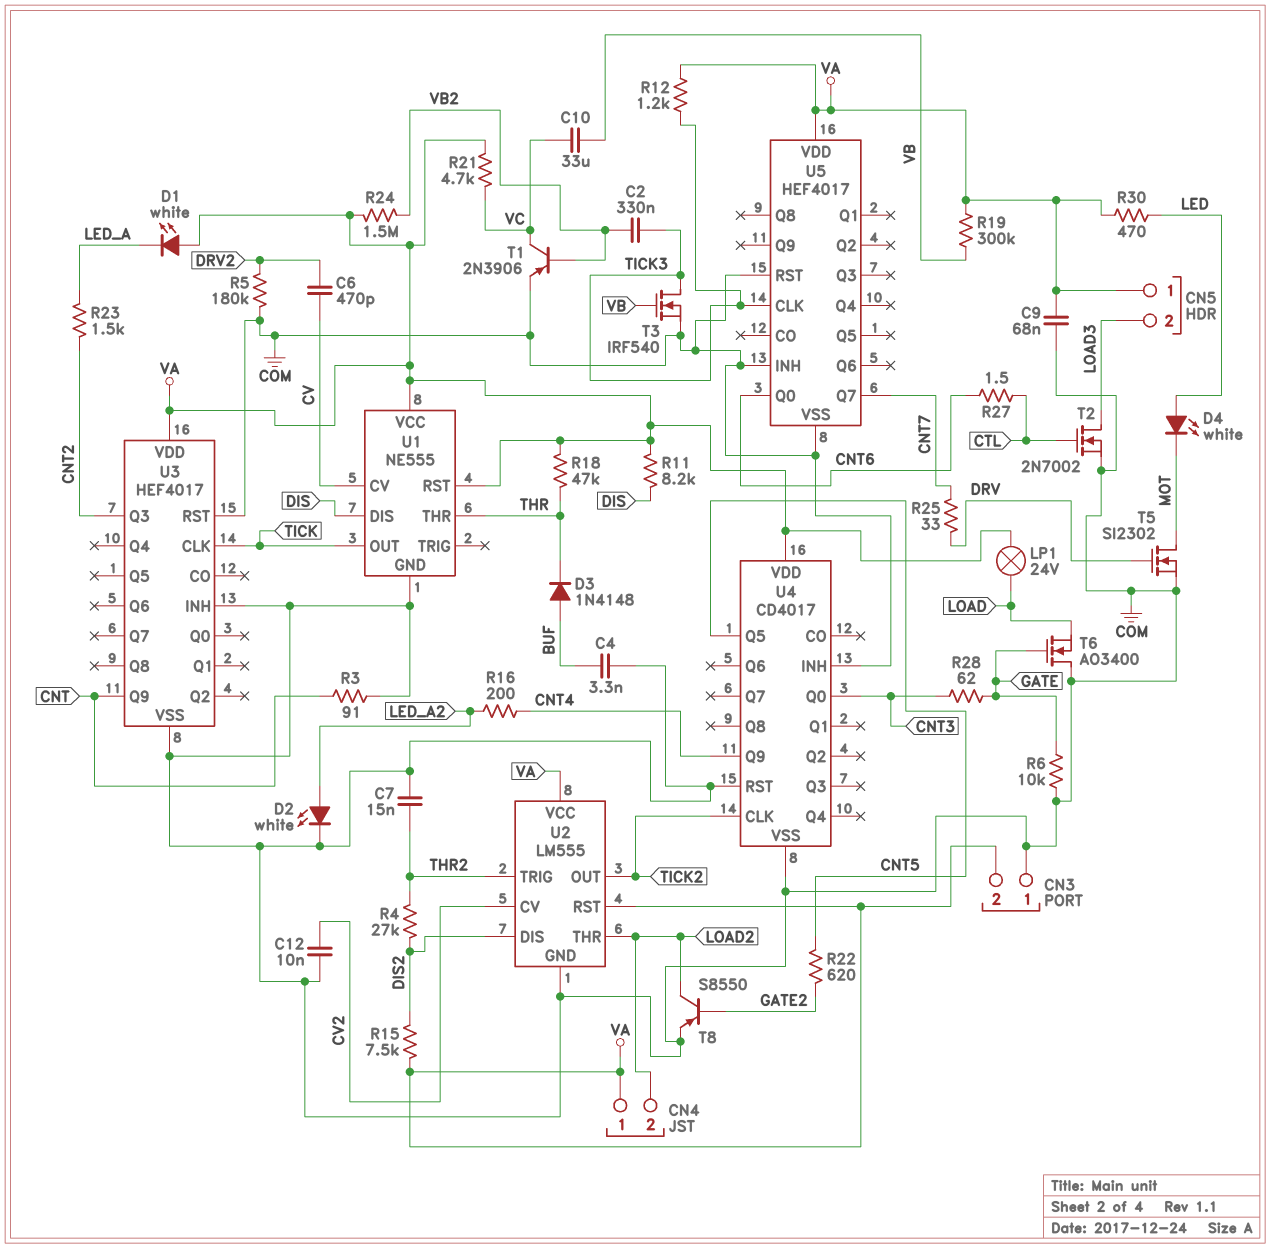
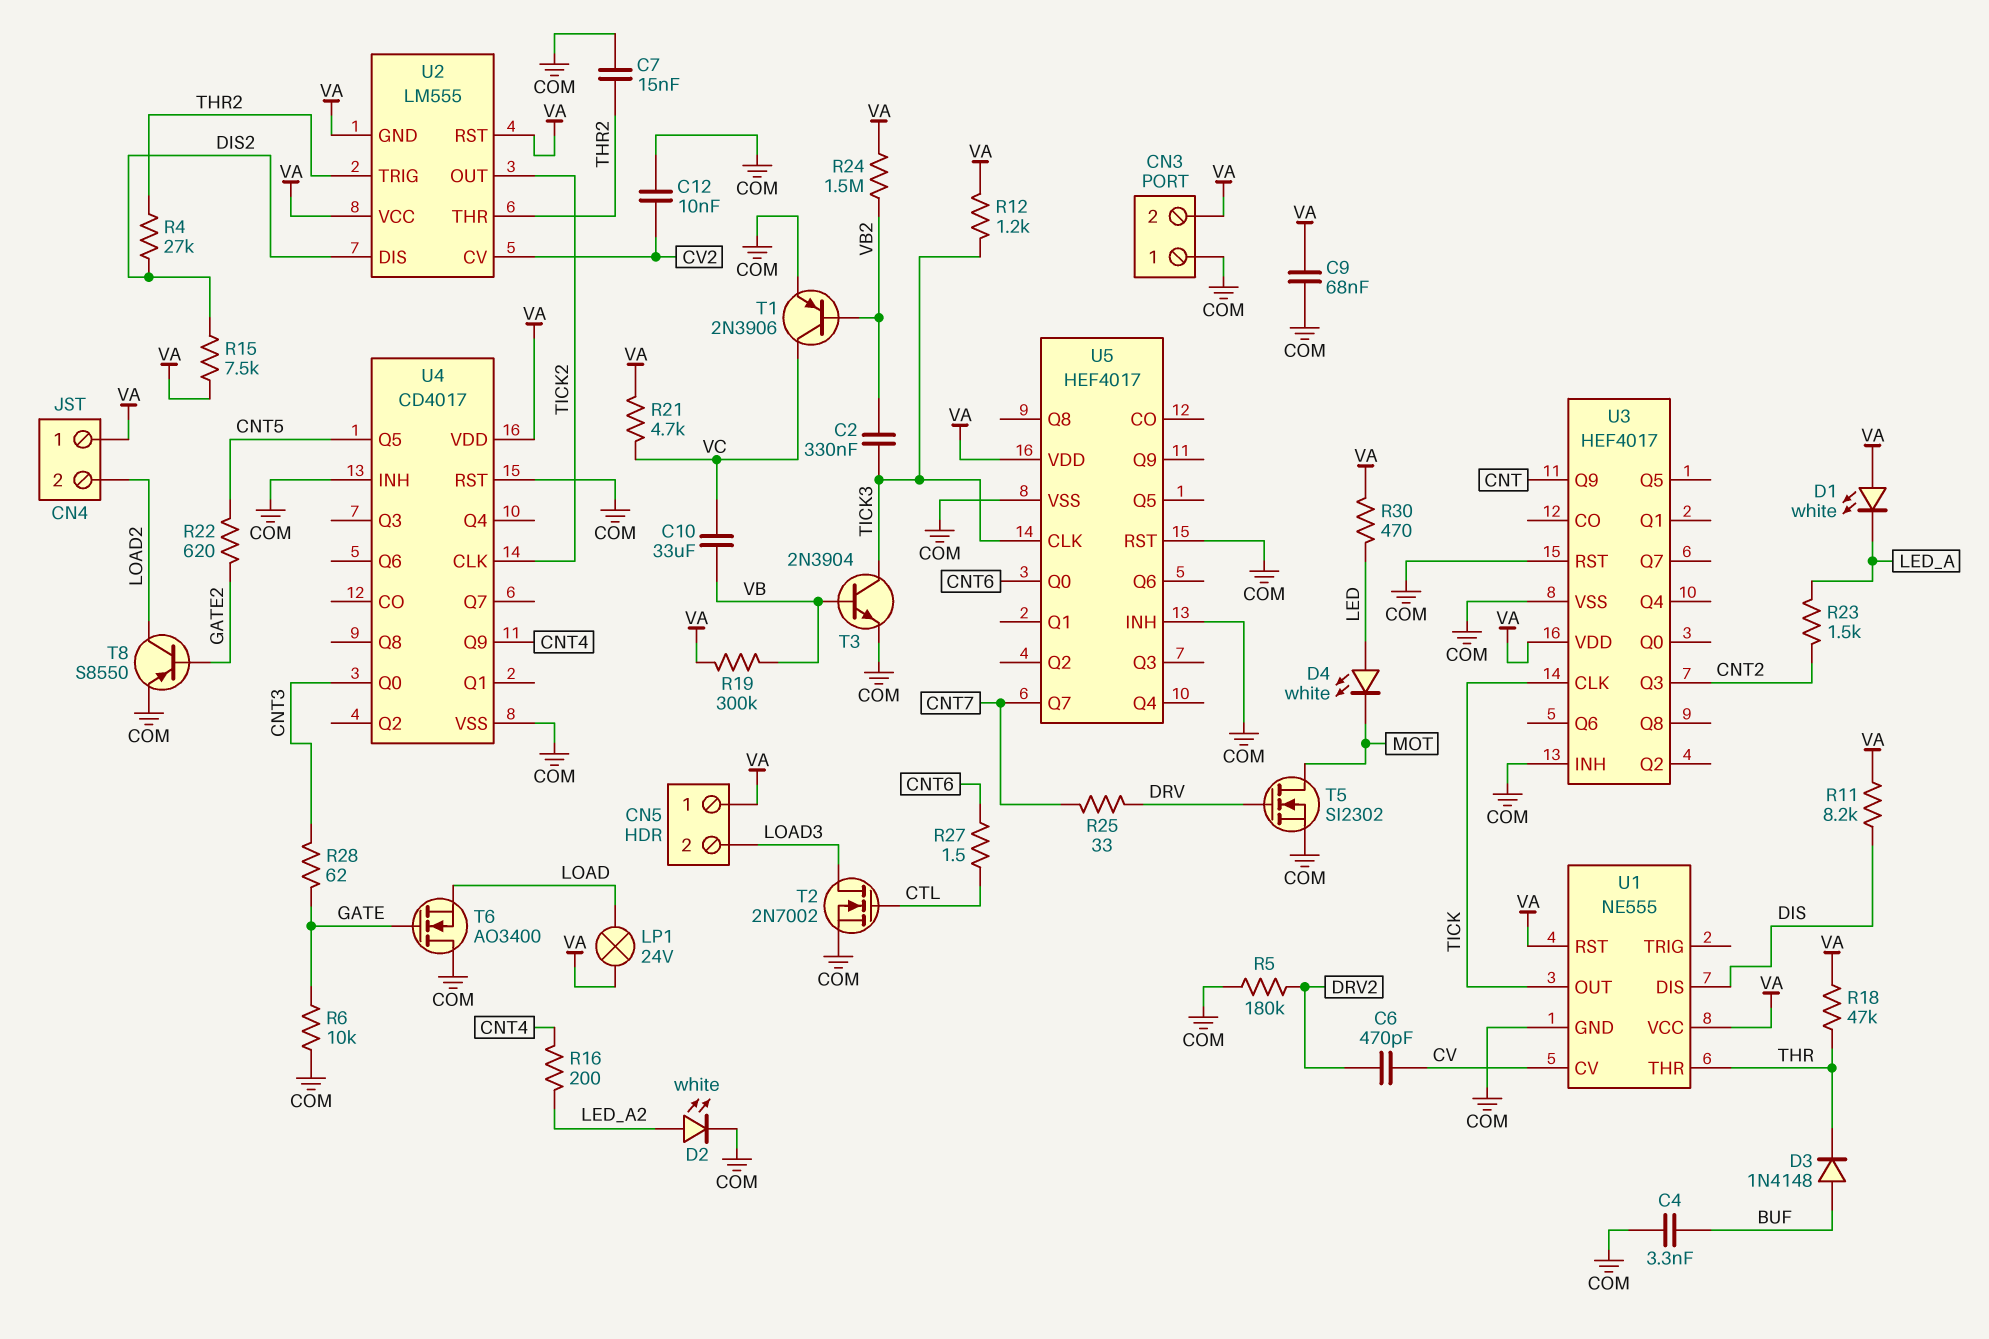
R3: 91 (CNT, COM) -> none
T3: NMOS IRF540 (G VB, D TICK3, S COM) -> NPN 2N3904 (B VB, C TICK3, E COM)
U2 pin GND: COM -> VA
U2 pin THR: LOAD2 -> THR2

